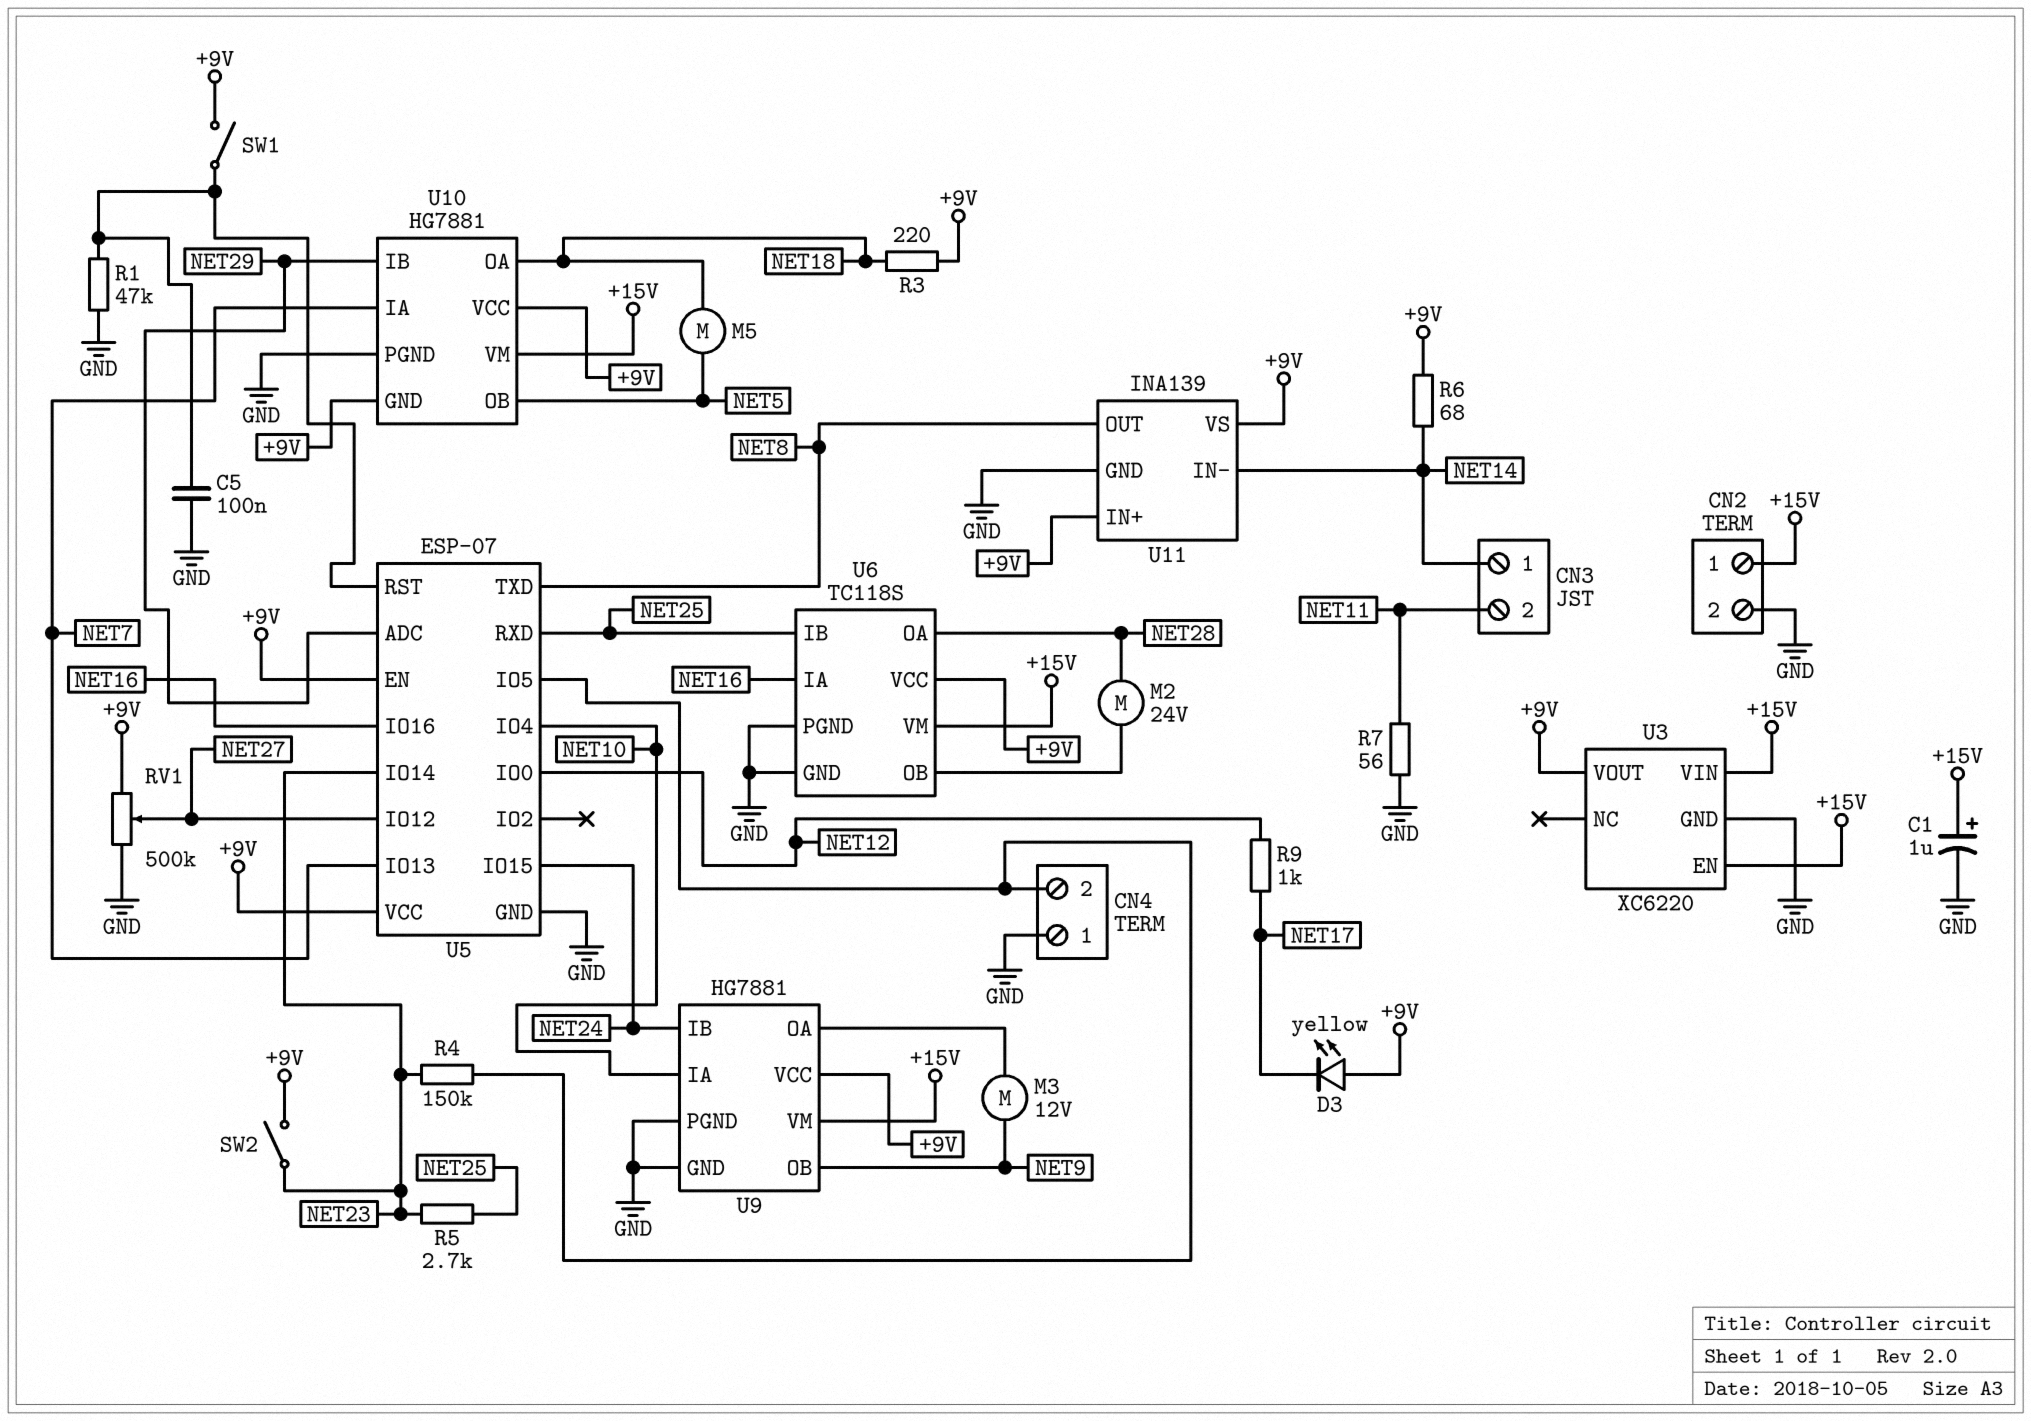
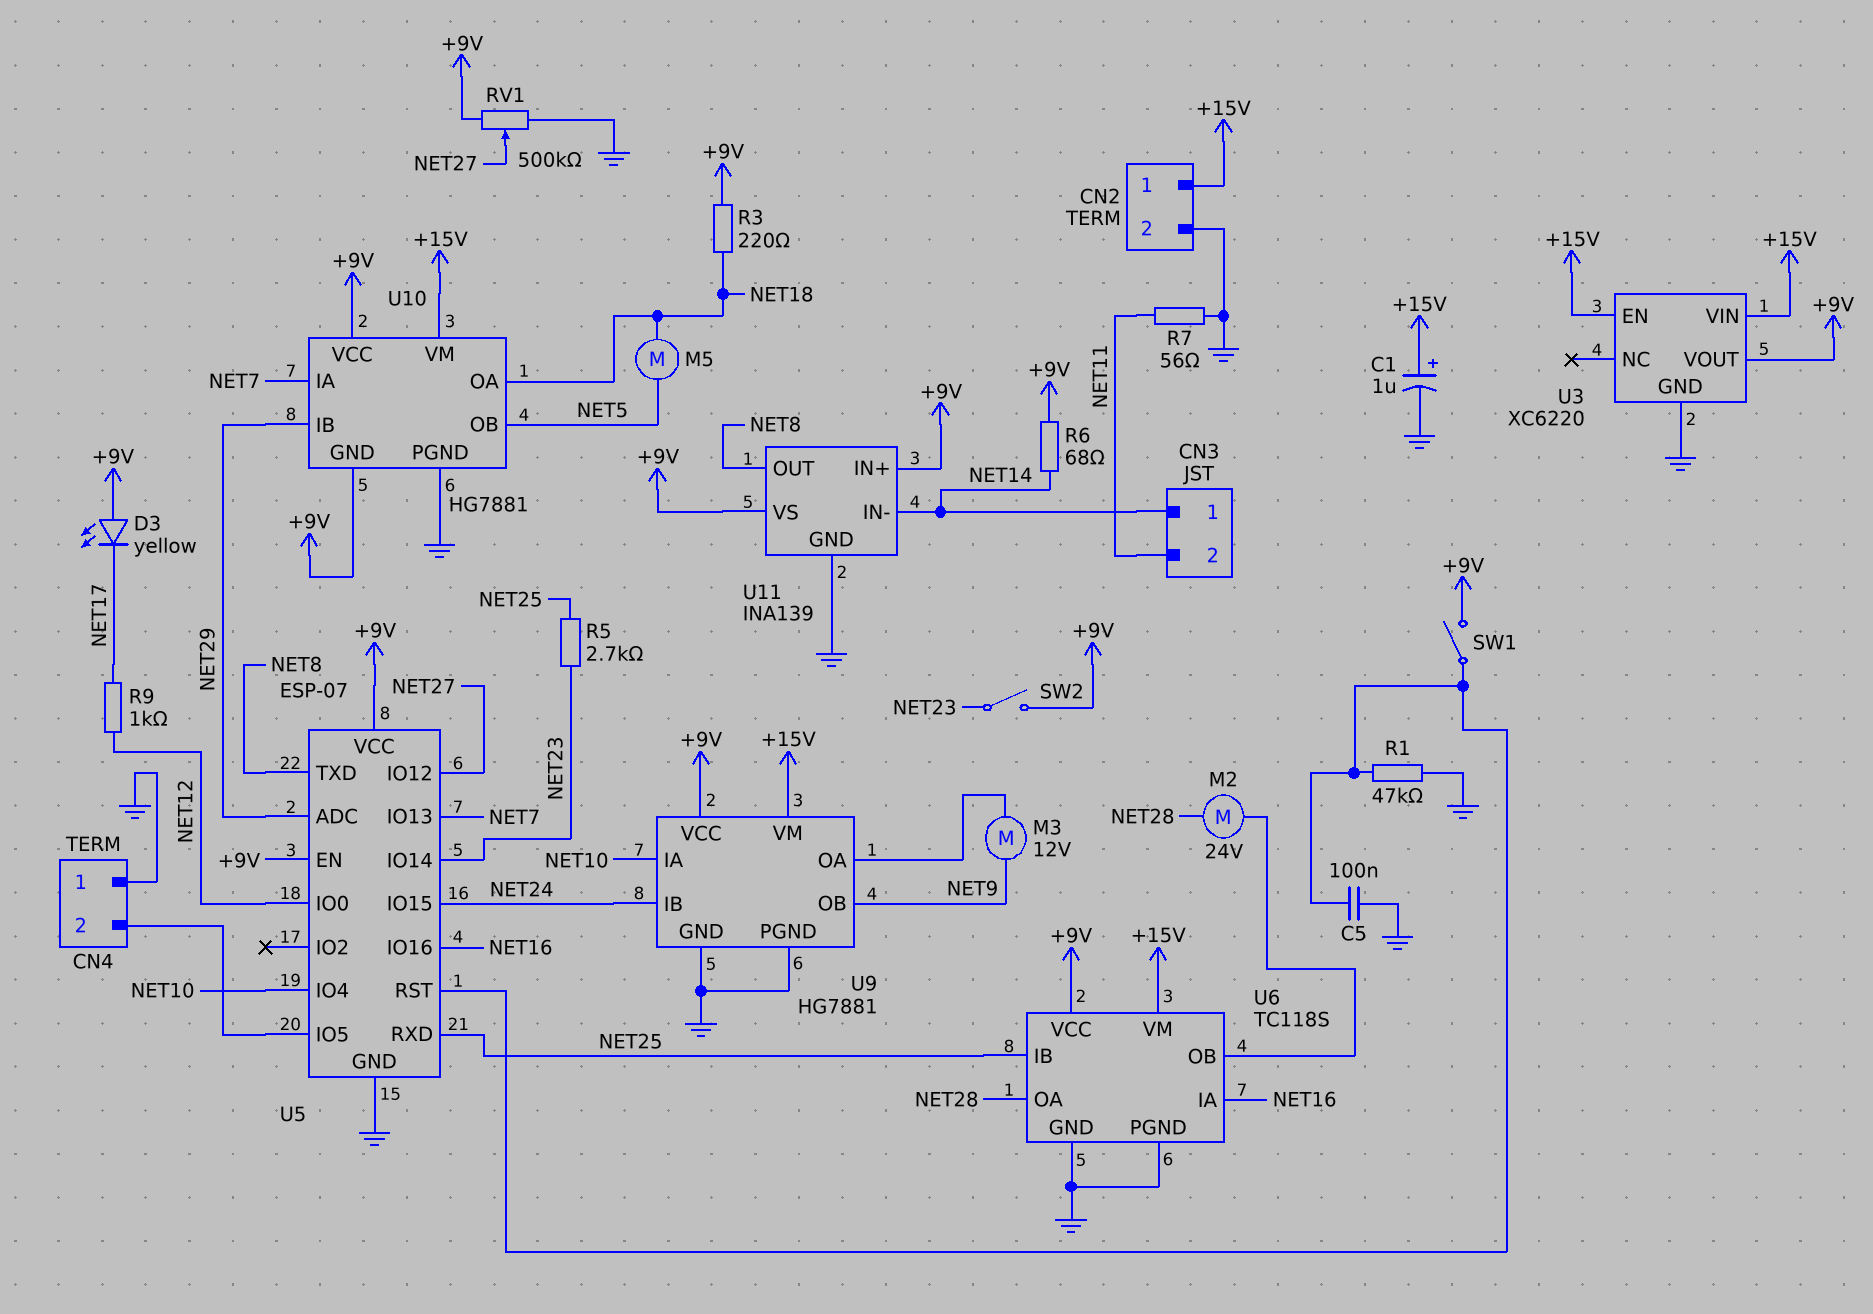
R4: 150k (CN4/2, NET23) -> none

